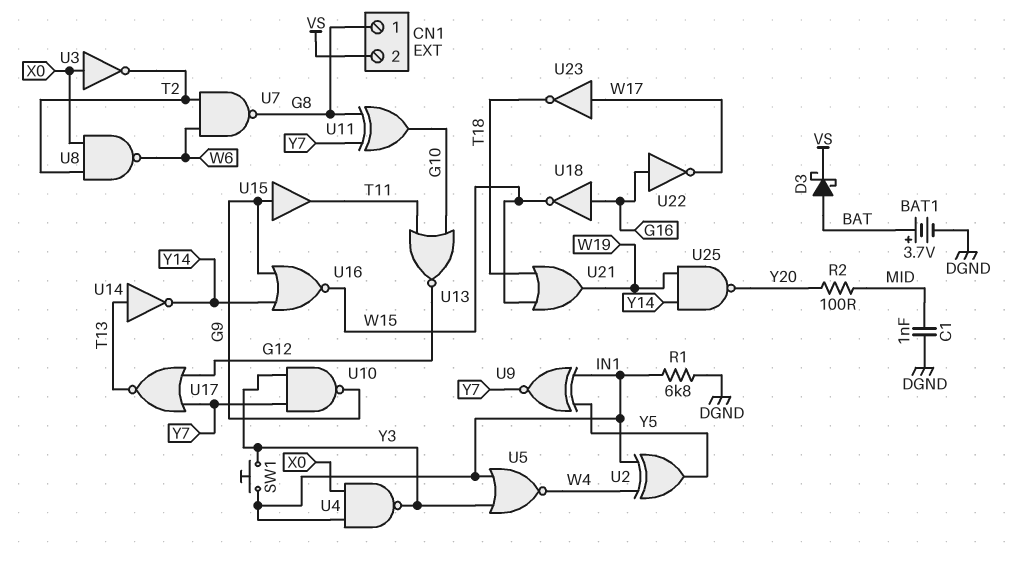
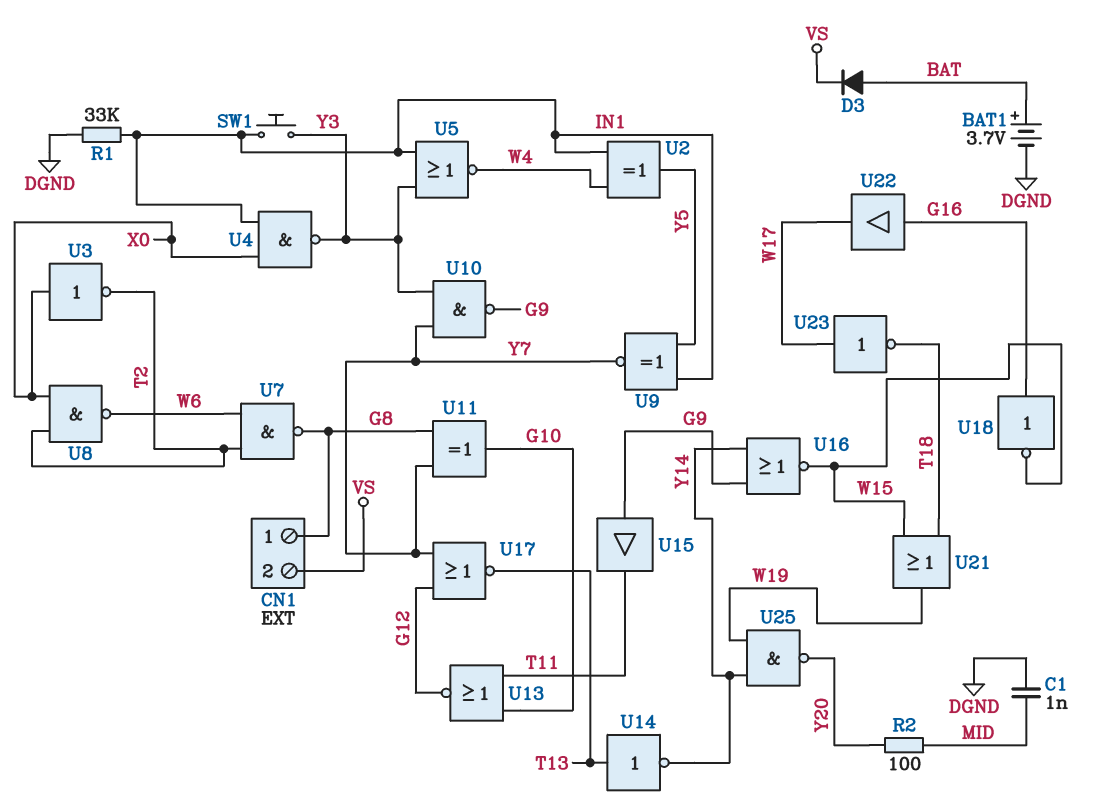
D3: schottky (A BAT, K VS) -> diode (A BAT, K VS)
R1: 6.8k (DGND, IN1) -> 33k (DGND, IN1)
U22: NOT (in G16, out W17) -> buffer (in G16, out W17)

